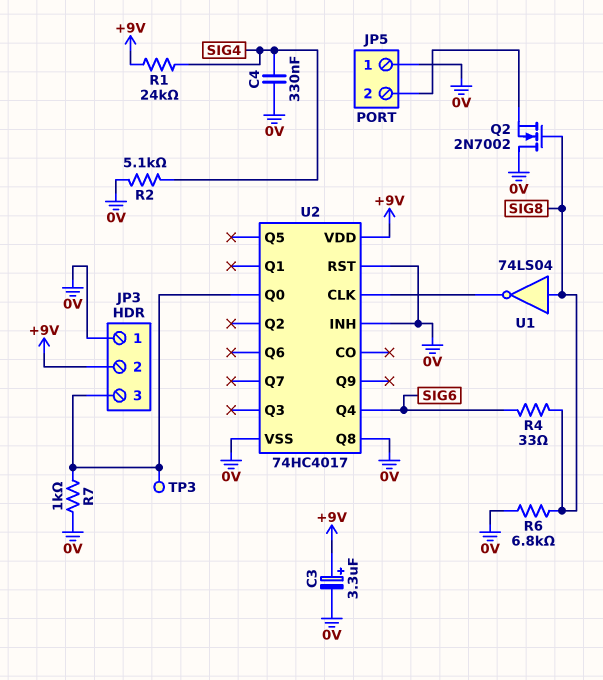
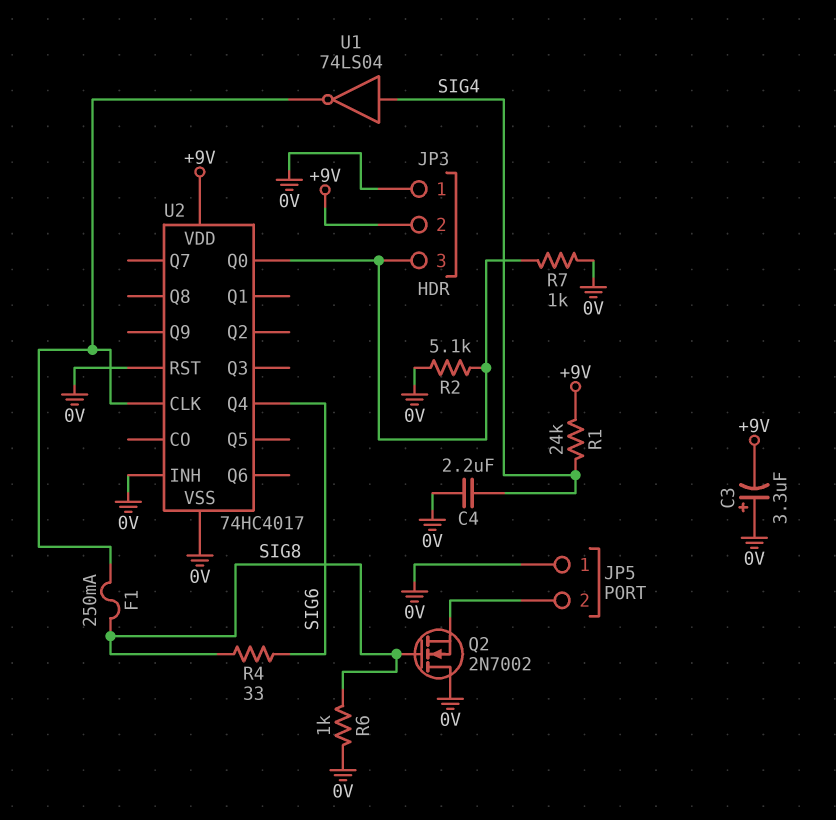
C3: 3.3uF (plus +9V, minus 0V) -> 3.3uF (plus 0V, minus +9V)
C4: 330nF (0V, SIG4) -> 2.2uF (0V, SIG4)
F1: none -> 250mA (SIG8, U2/CLK)
R2: 5.1k (0V, SIG4) -> 5.1k (0V, JP3/3)
R6: 6.8k (0V, SIG8) -> 1k (0V, SIG8)
TP3: test point (JP3/3) -> none
U1: NOT 74LS04 (in SIG8, out U2/CLK) -> NOT 74LS04 (in SIG4, out U2/CLK)
U2 pin Q8: 0V -> none

